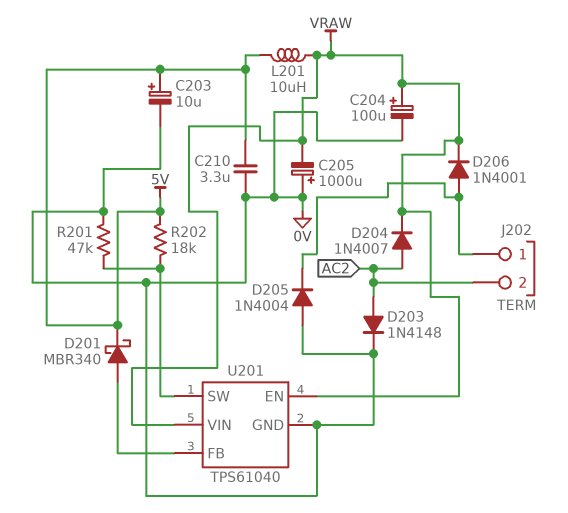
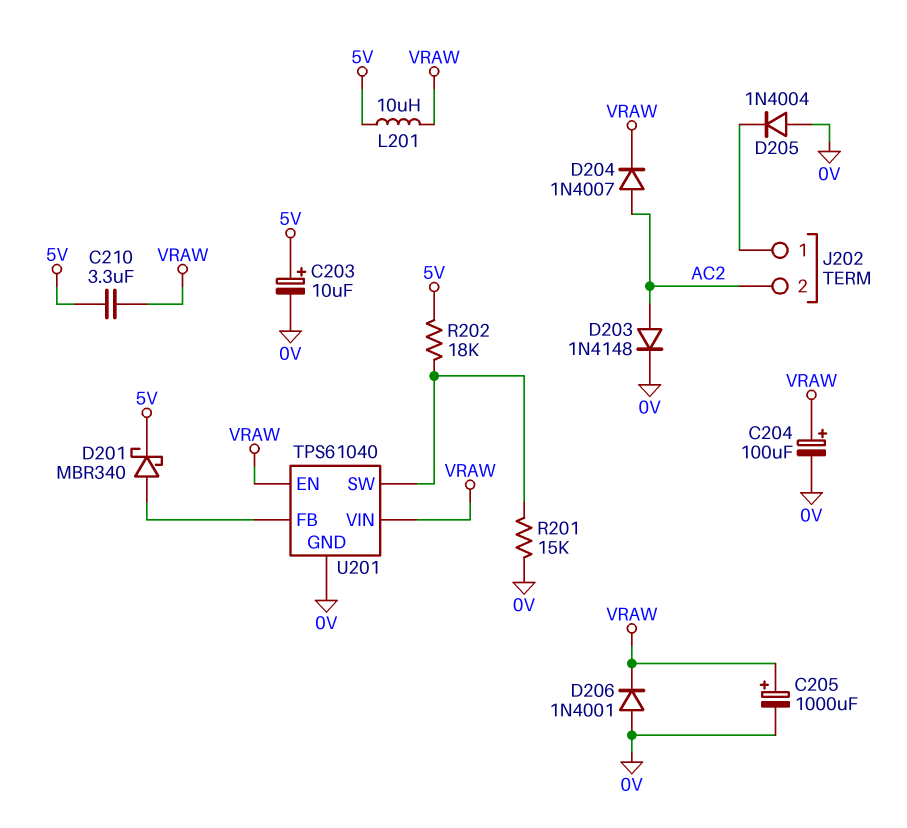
C205: 1000uF (plus 0V, minus VRAW) -> 1000uF (plus VRAW, minus 0V)
C210: 3.3uF (0V, 5V) -> 3.3uF (5V, VRAW)
D206: diode 1N4001 (A J202/1, K VRAW) -> diode 1N4001 (A 0V, K VRAW)
R201: 47k (0V, U201/SW) -> 15k (0V, U201/SW)

